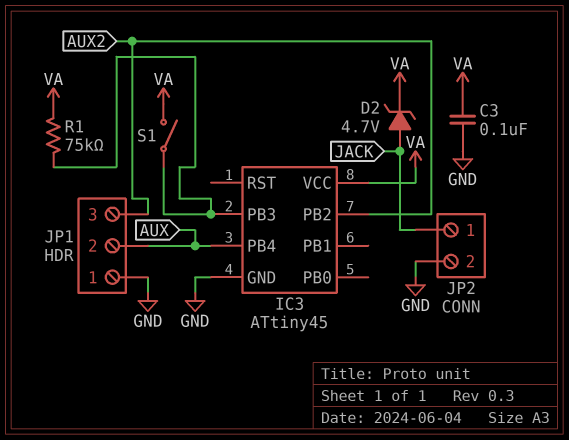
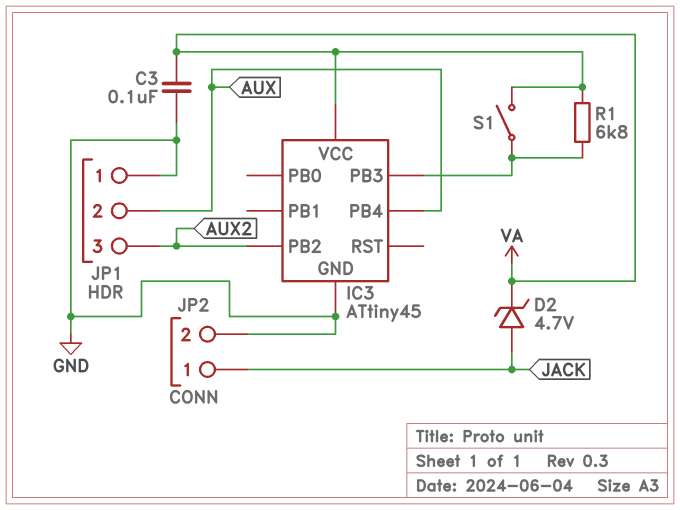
R1: 75k (IC3/PB3, VA) -> 6.8k (IC3/PB3, VA)

